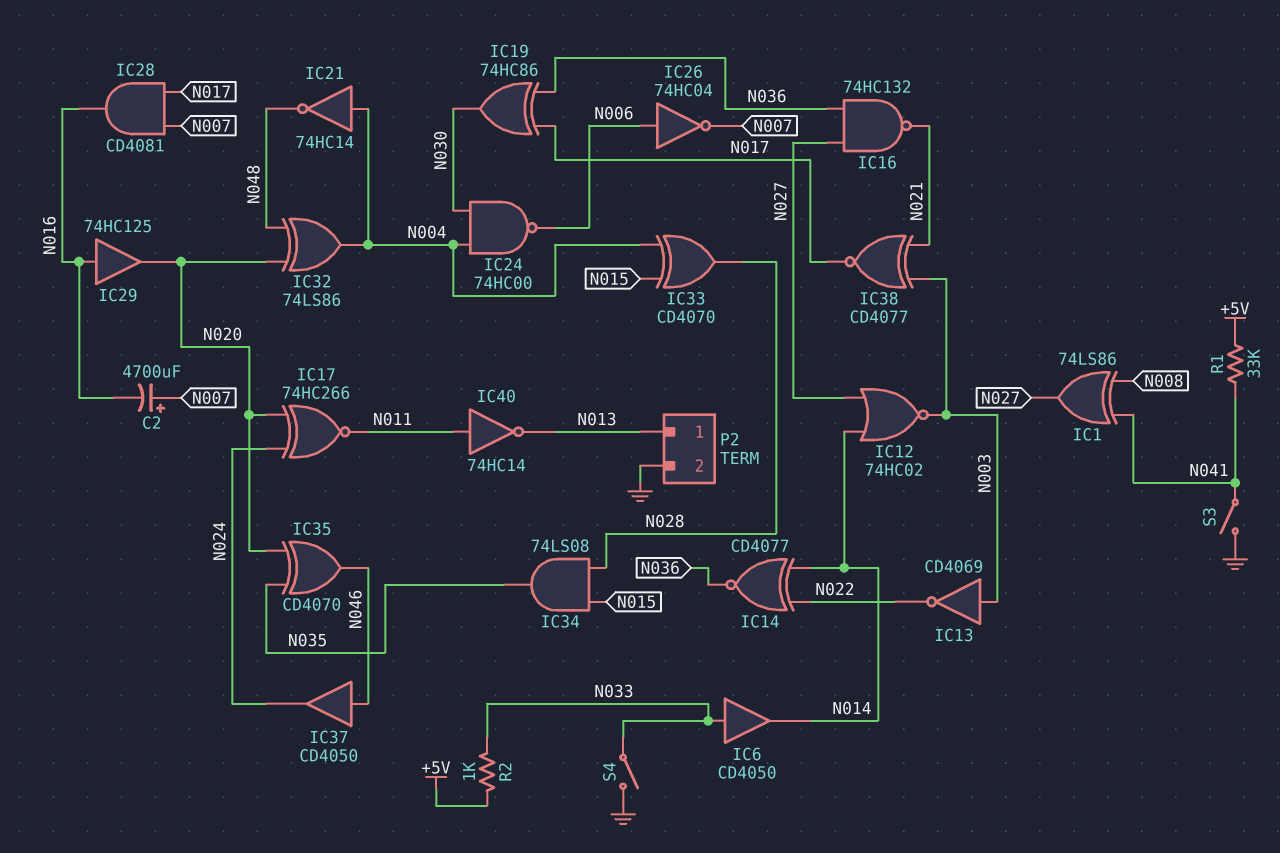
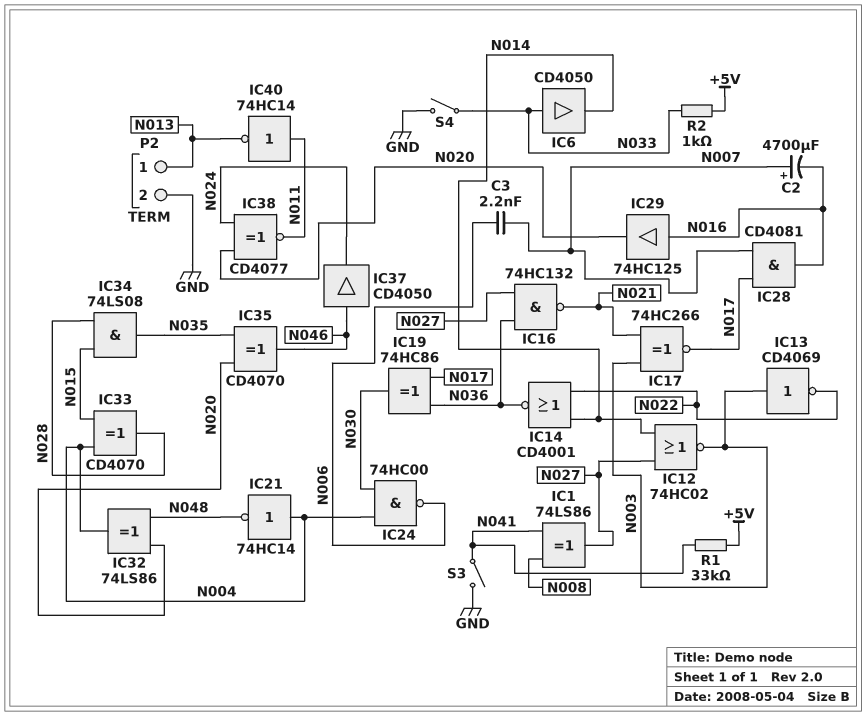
C3: none -> 2.2nF (N006, N007)
IC14: XNOR CD4077 (in N014, in N022, out N036) -> NOR CD4001 (in N014, in N022, out N036)
IC17: XNOR 74HC266 (in N020, in N024, out N011) -> XNOR 74HC266 (in N003, in N021, out N017)
IC26: NOT 74HC04 (in N006, out N007) -> none
IC38: XNOR CD4077 (in N003, in N021, out N017) -> XNOR CD4077 (in N020, in N024, out N011)

